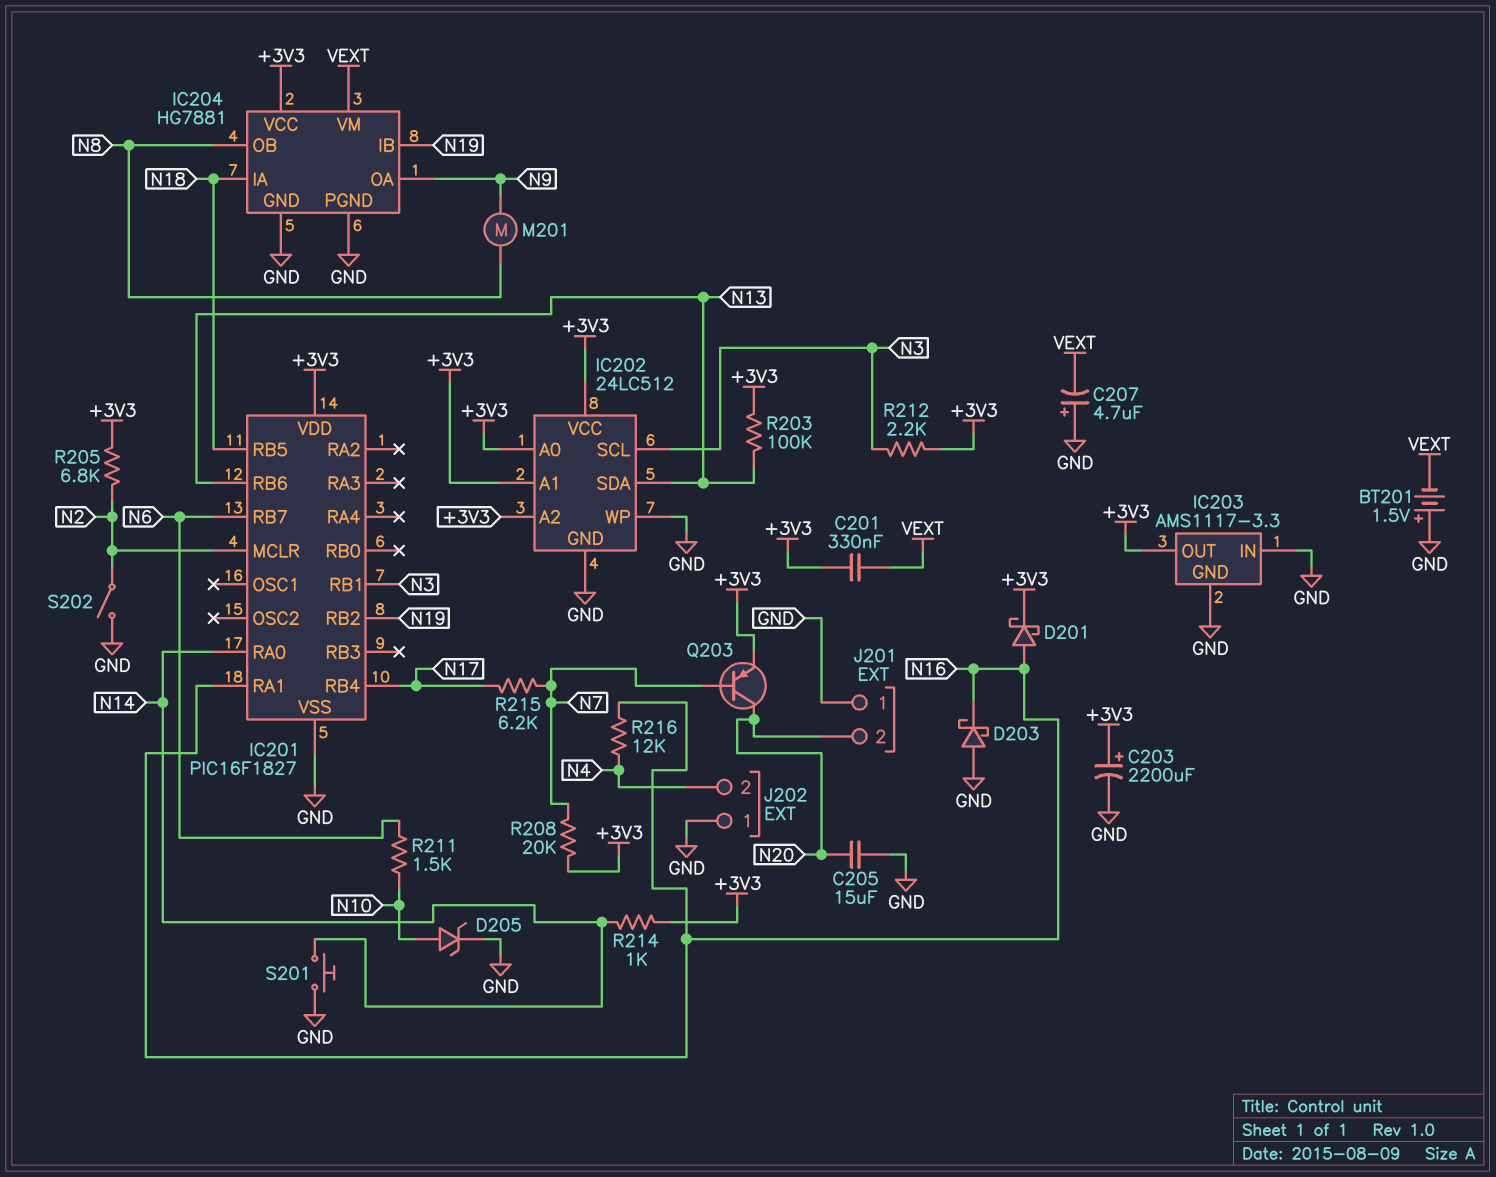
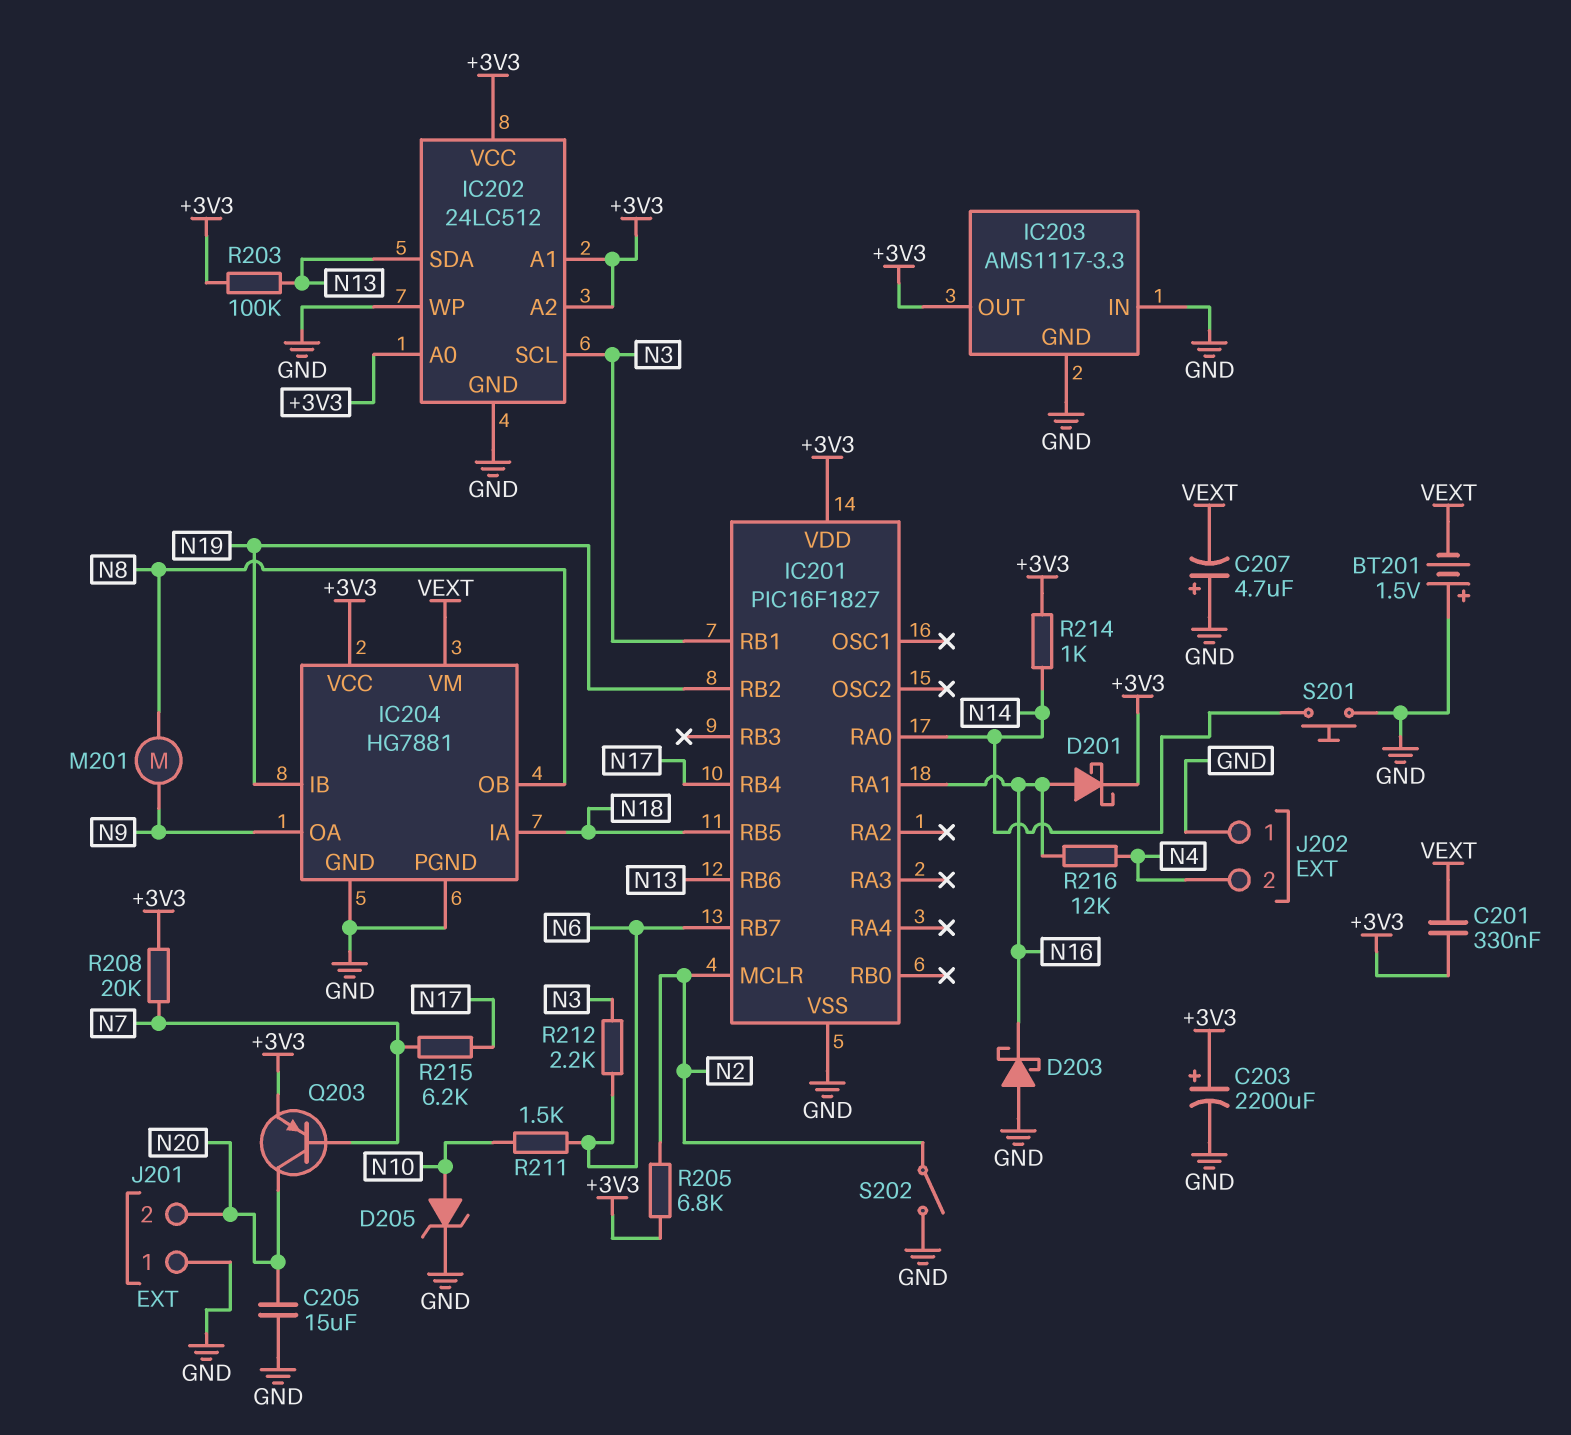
R212: 2.2k (+3V3, N3) -> 2.2k (N3, N6)

